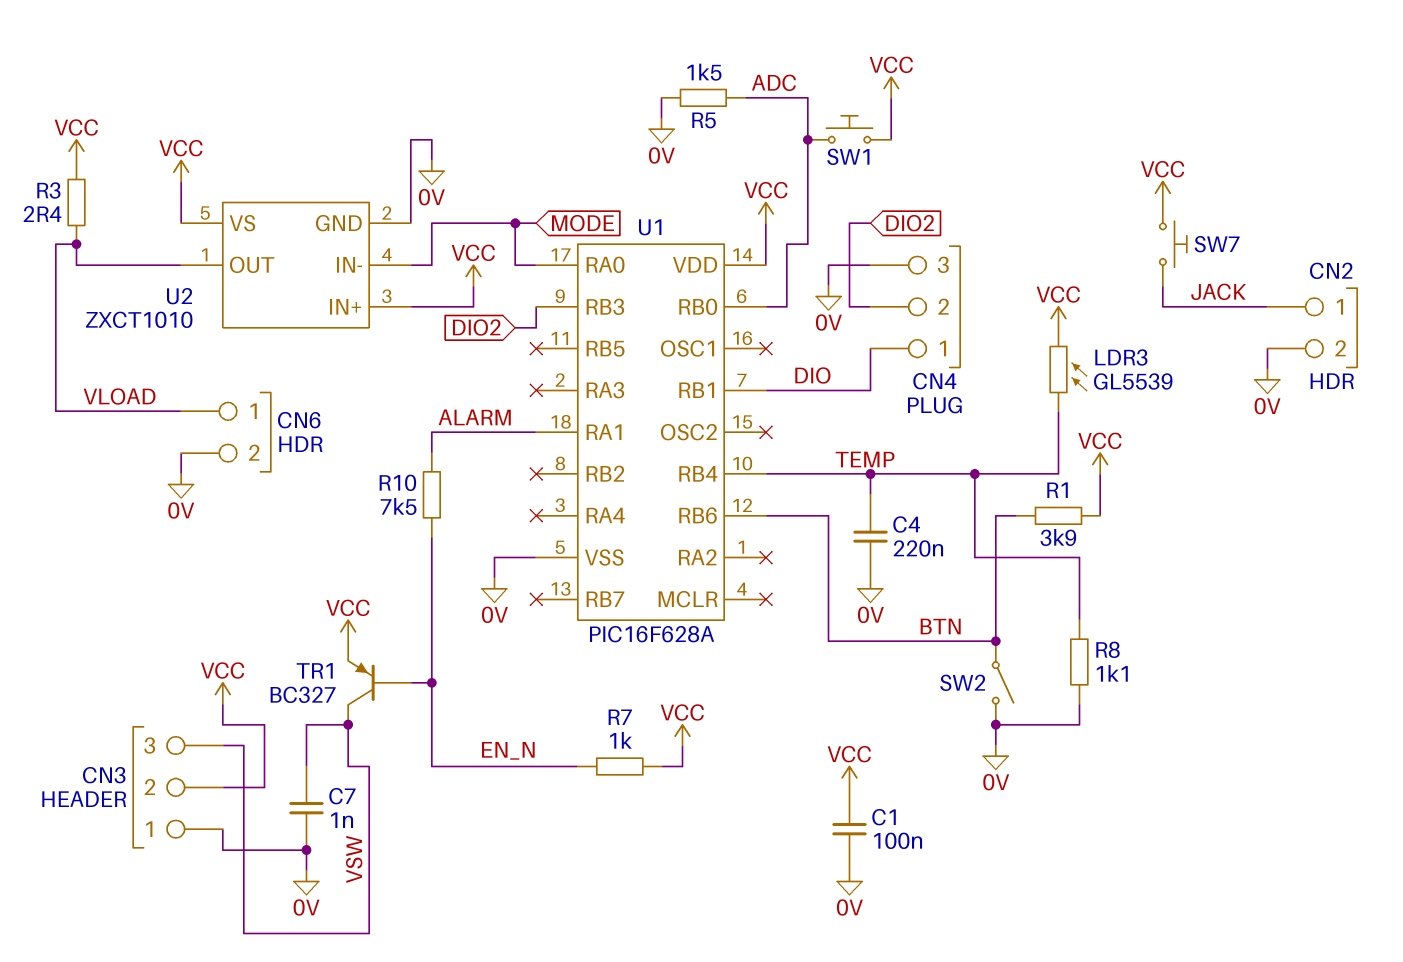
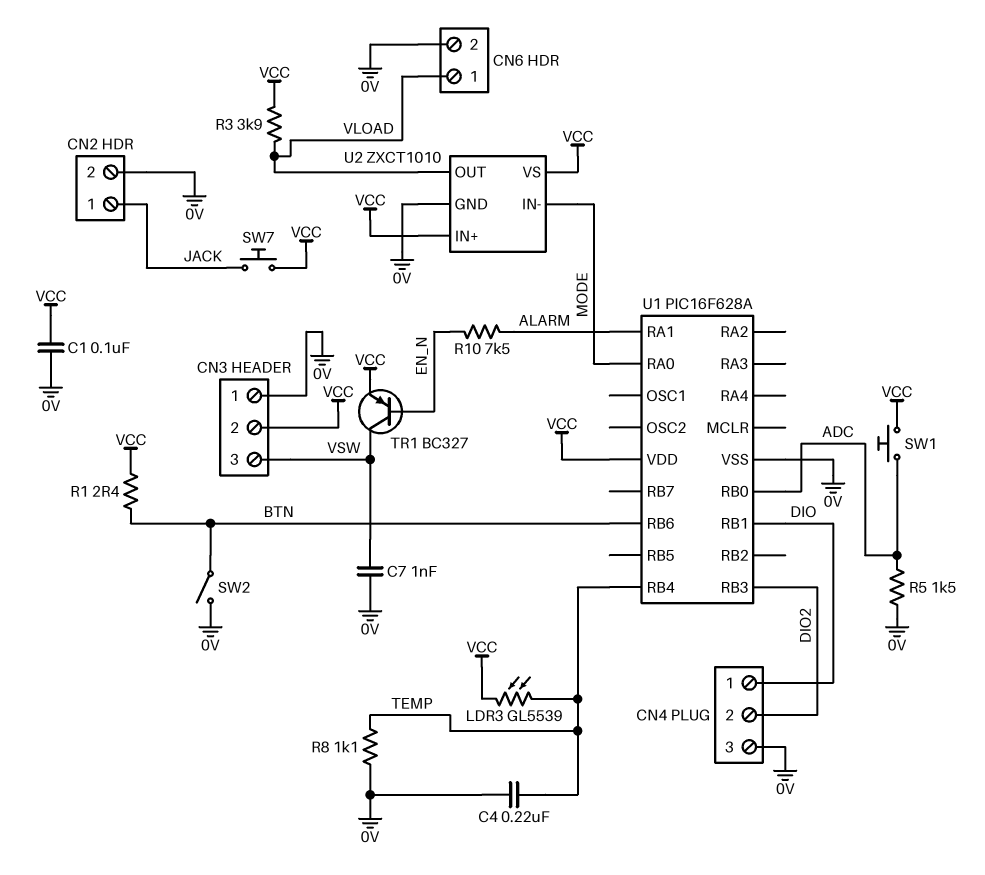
R1: 3.9k (BTN, VCC) -> 2.4 (BTN, VCC)
R3: 2.4 (VCC, VLOAD) -> 3.9k (VCC, VLOAD)
R7: 1k (EN_N, VCC) -> none

